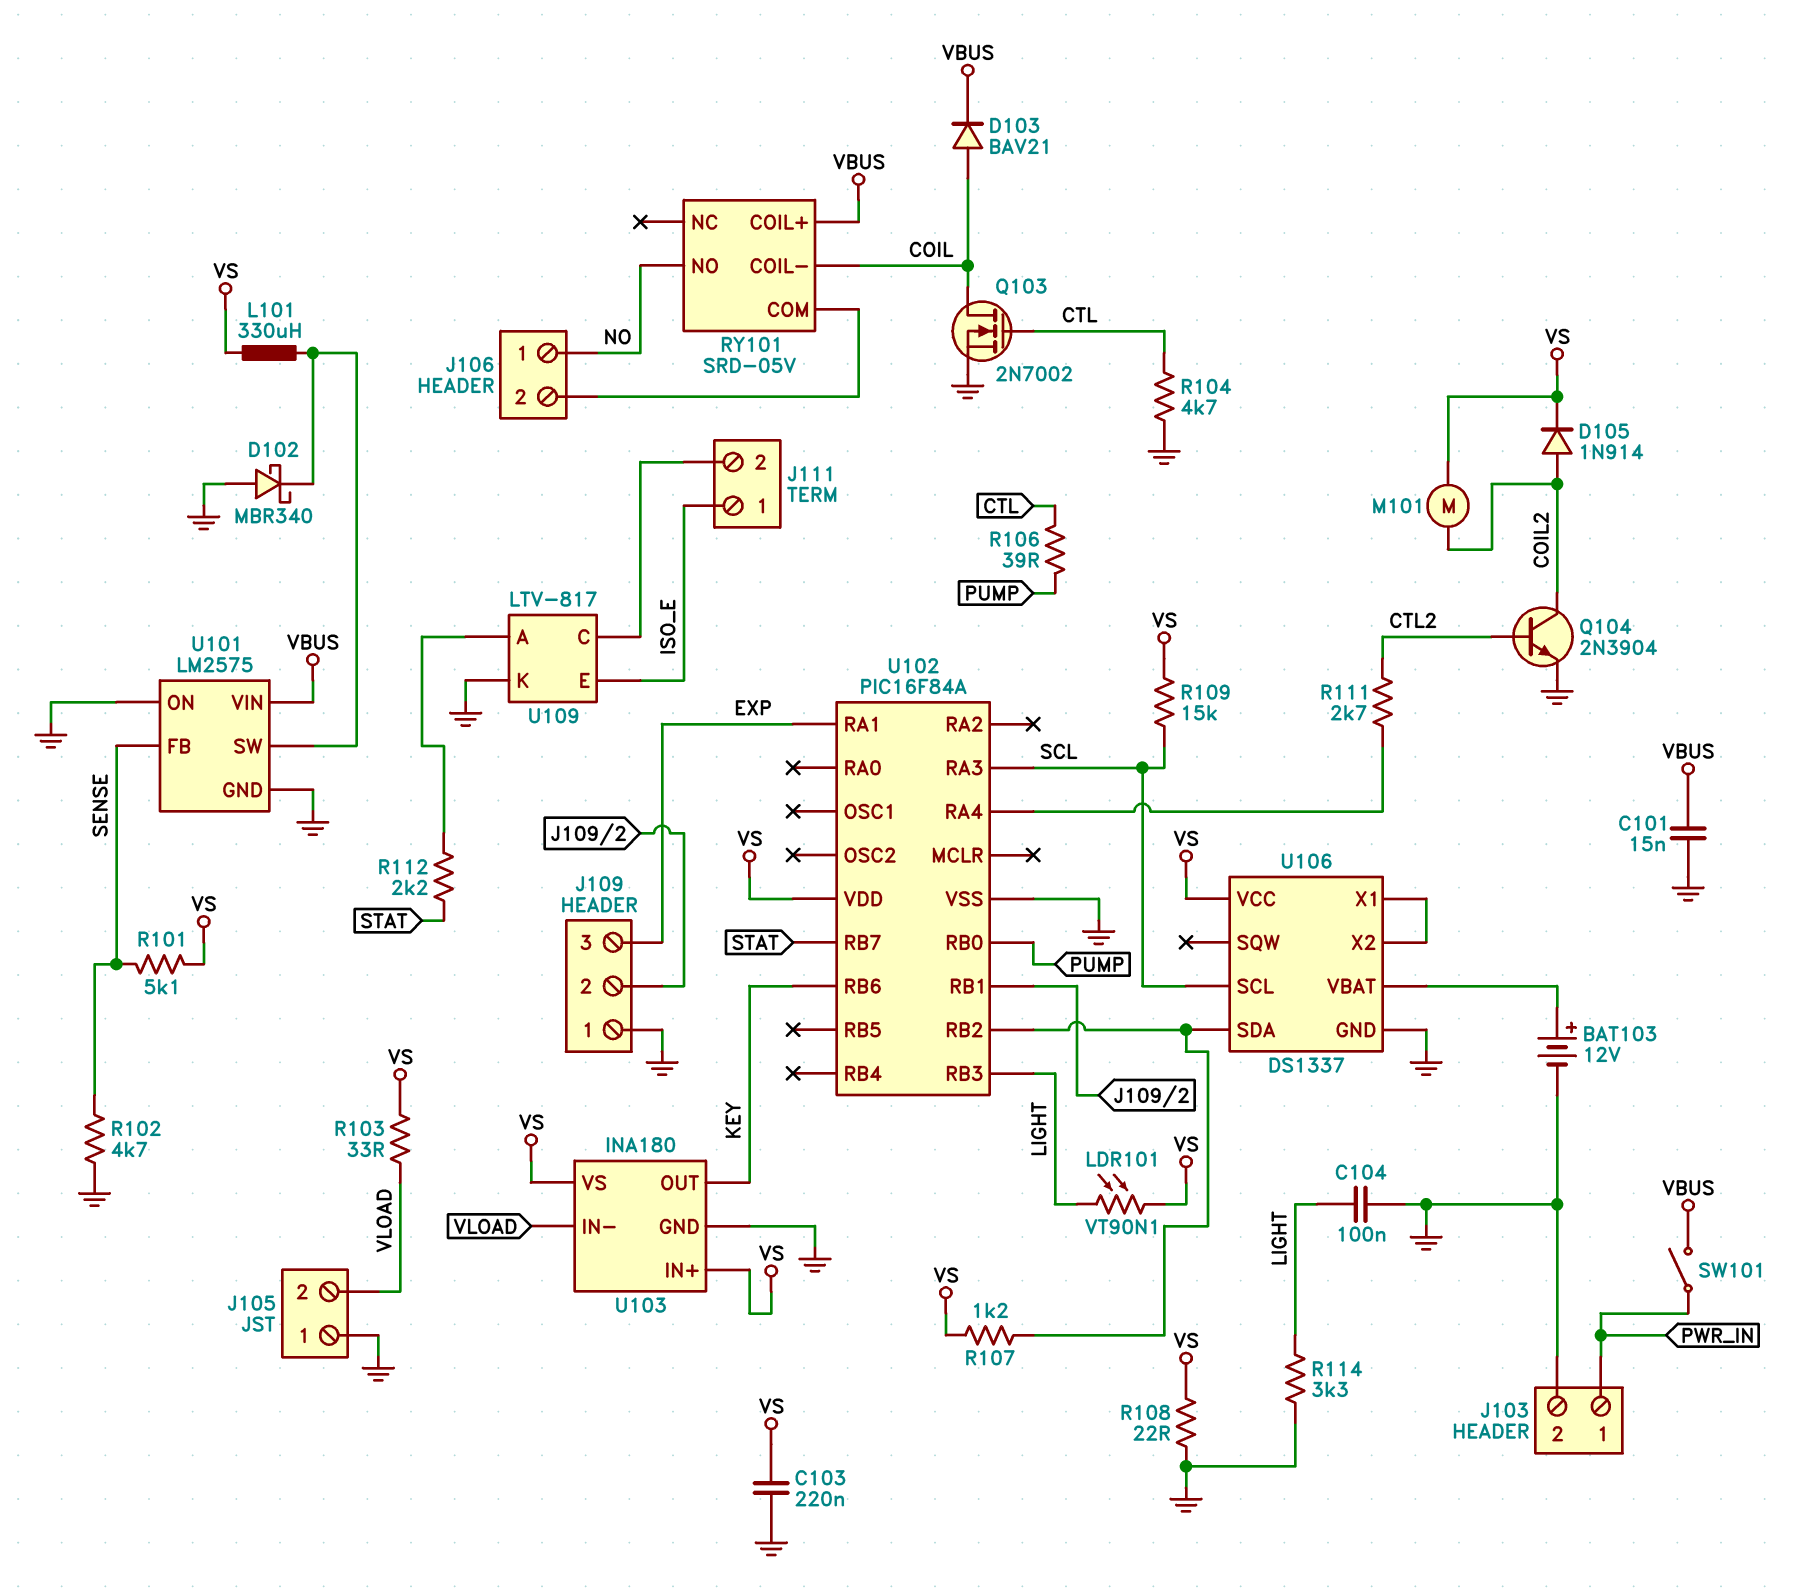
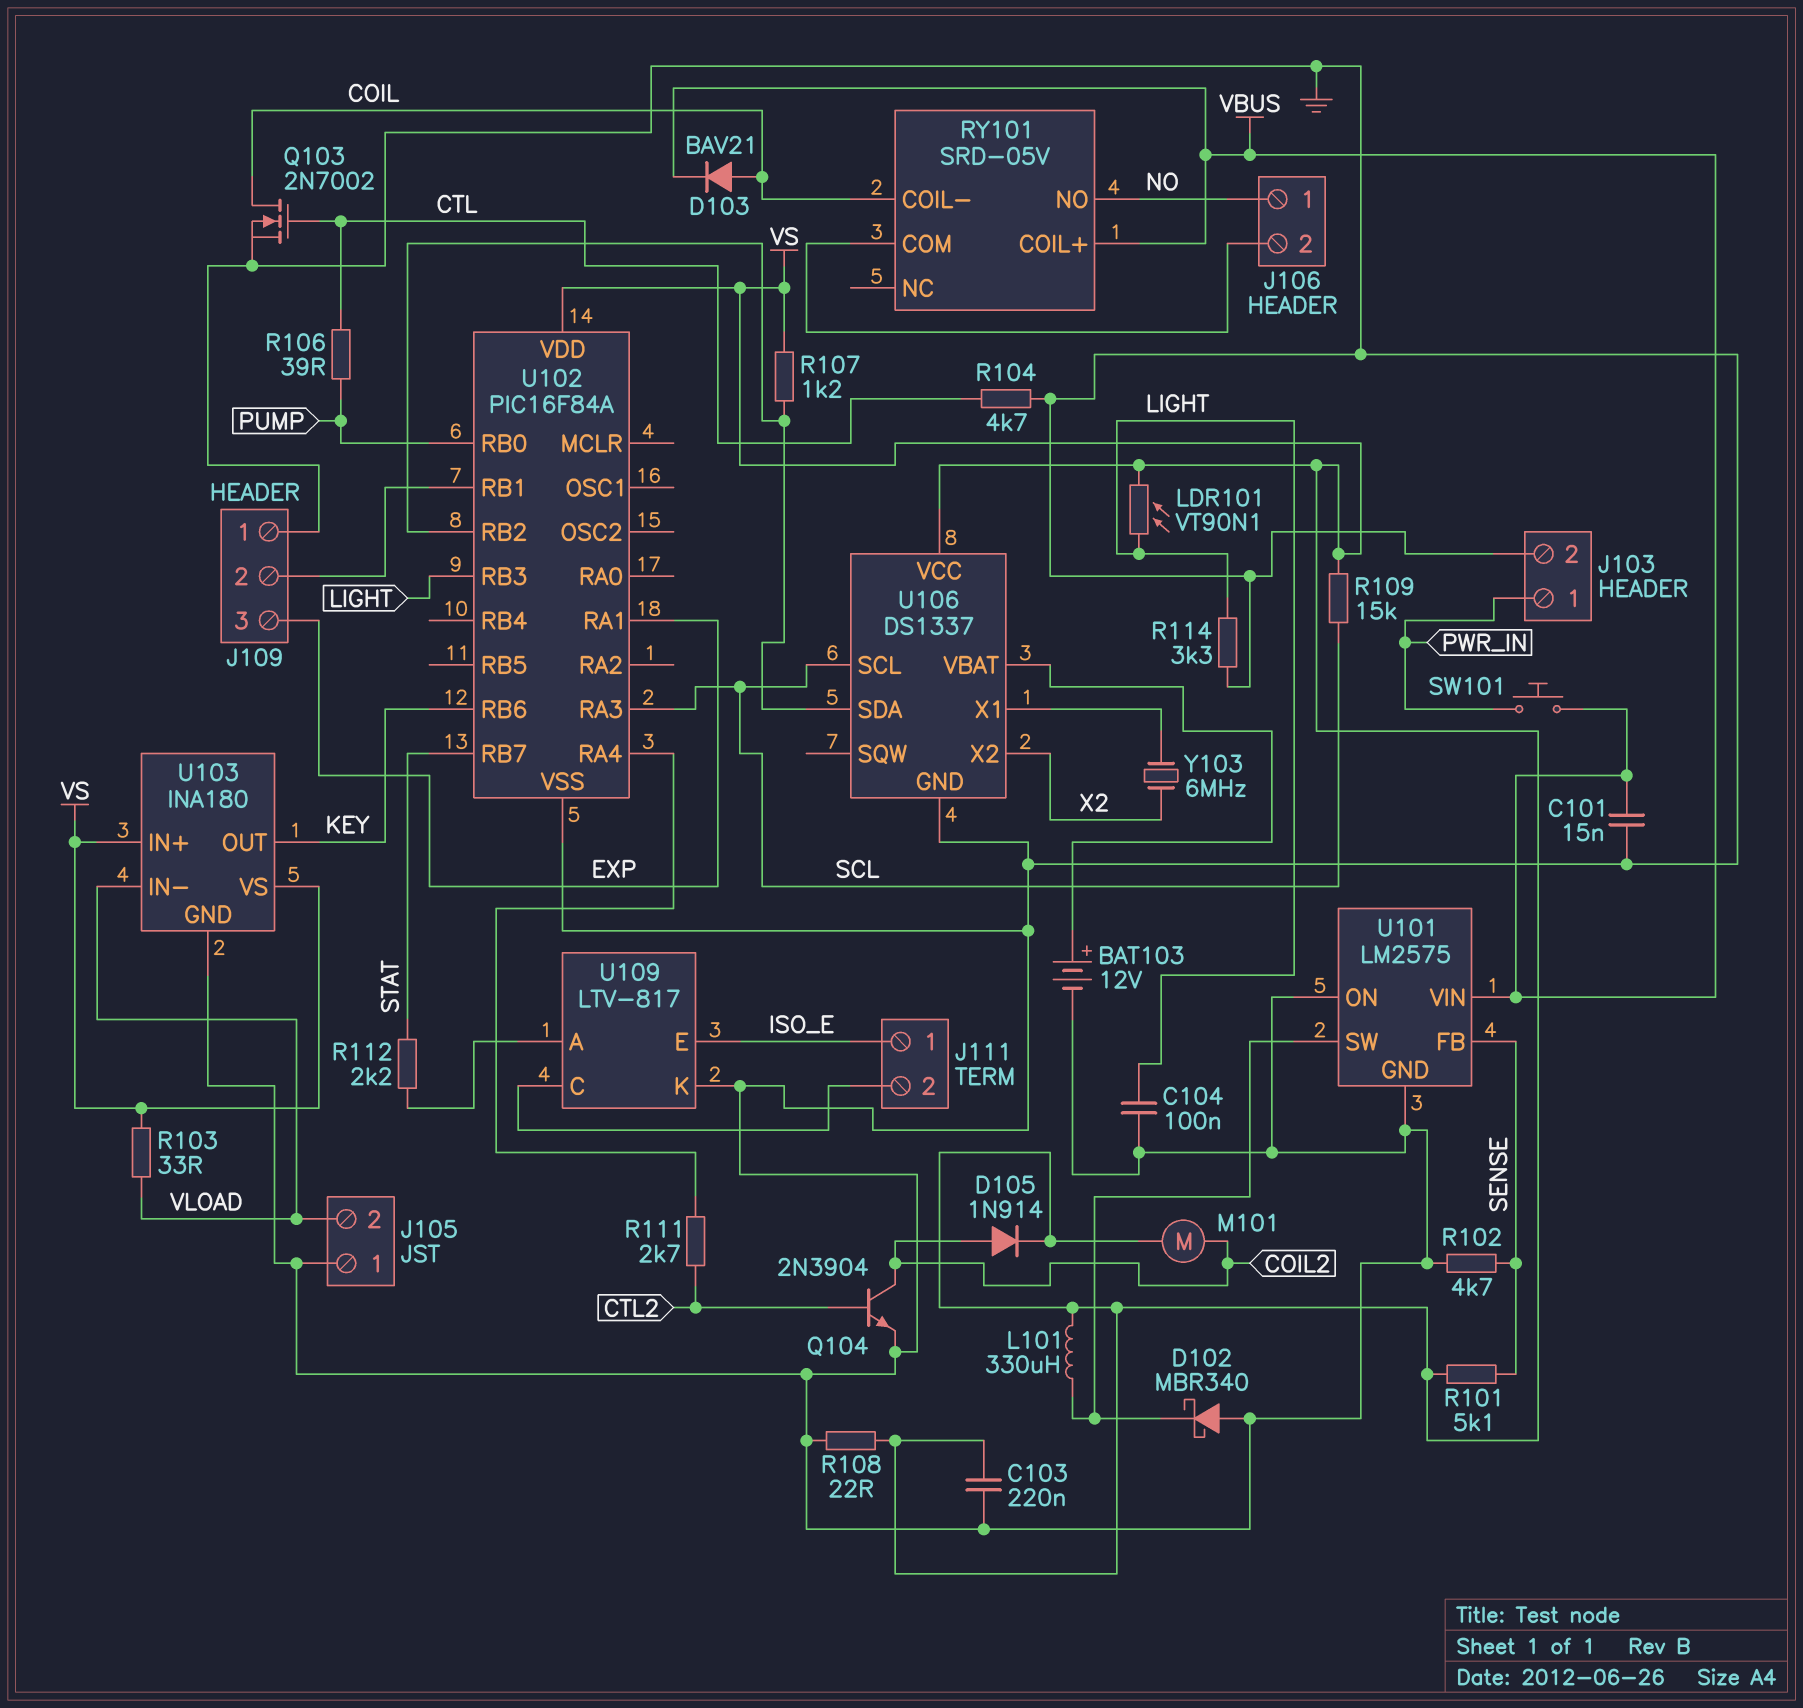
SW101: switch (PWR_IN, VBUS) -> button (PWR_IN, VBUS)
U106 pin X2: U106/X1 -> X2
Y103: none -> 6MHz (U106/X1, X2)

